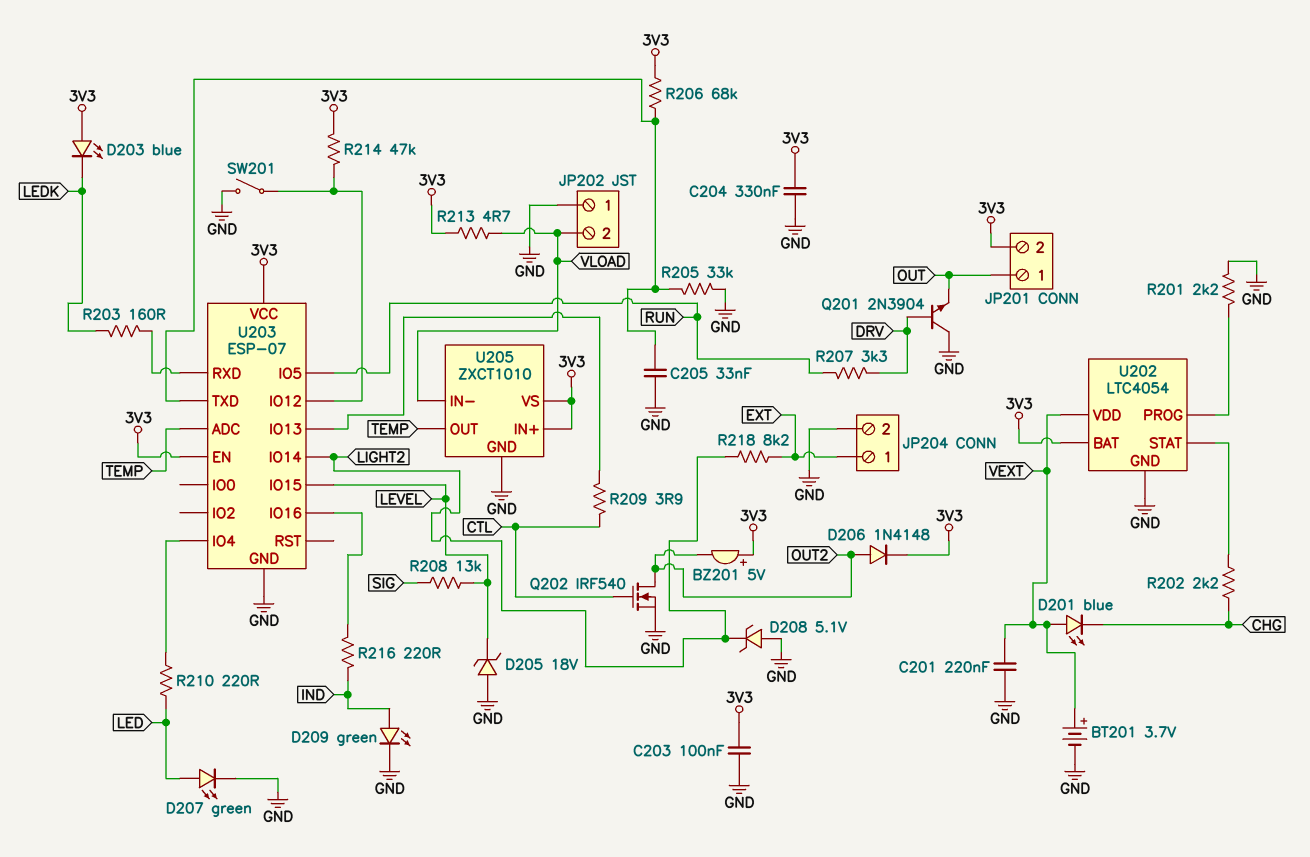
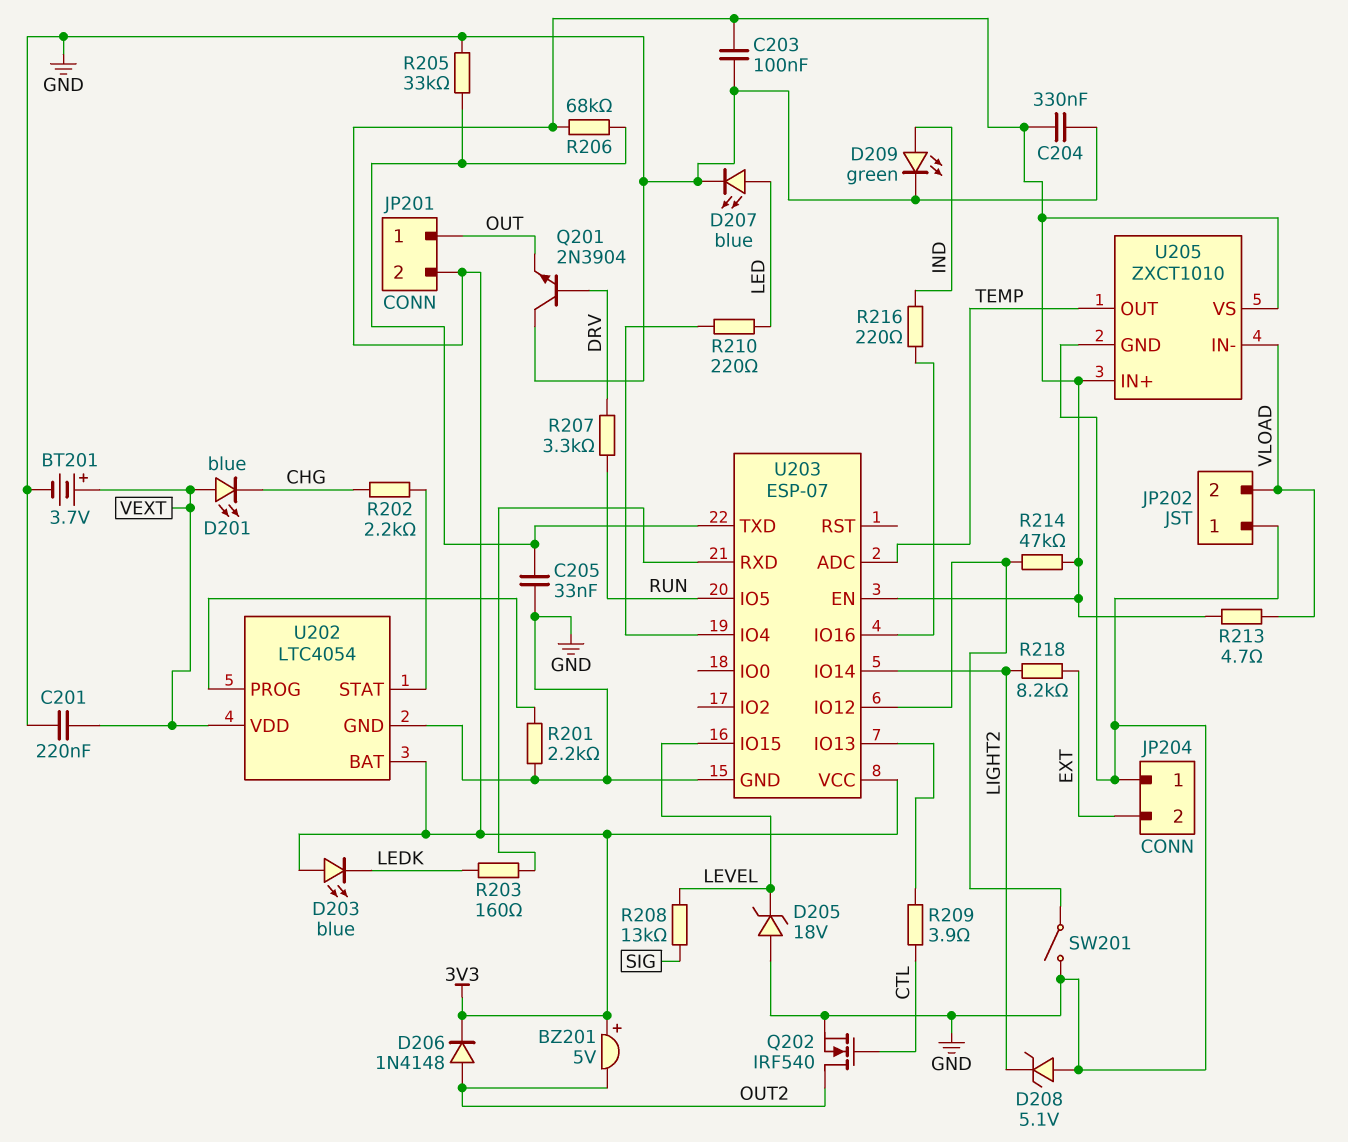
D207: LED green (A LED, K GND) -> LED blue (A LED, K GND)
JP204 pin 1: EXT -> GND
JP204 pin 2: GND -> EXT

